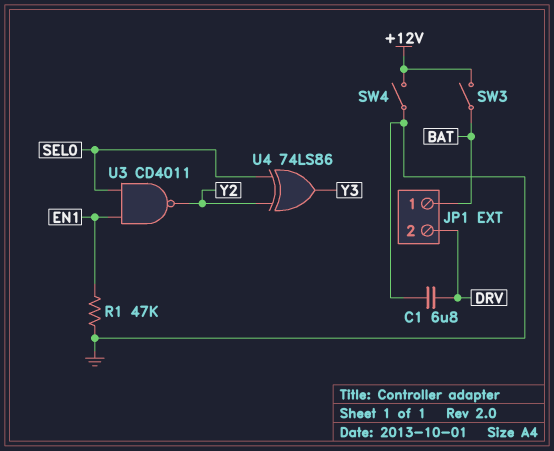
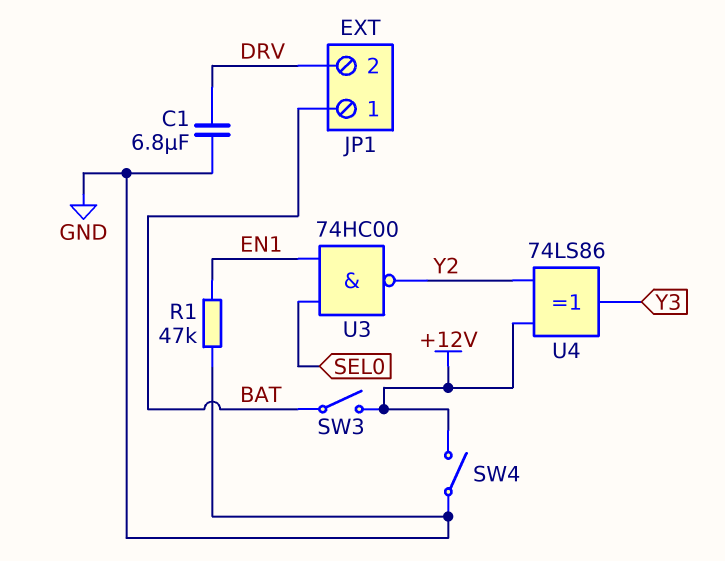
U3: NAND CD4011 (in EN1, in SEL0, out Y2) -> NAND 74HC00 (in EN1, in SEL0, out Y2)
U4: XOR 74LS86 (in SEL0, in Y2, out Y3) -> XOR 74LS86 (in +12V, in Y2, out Y3)

